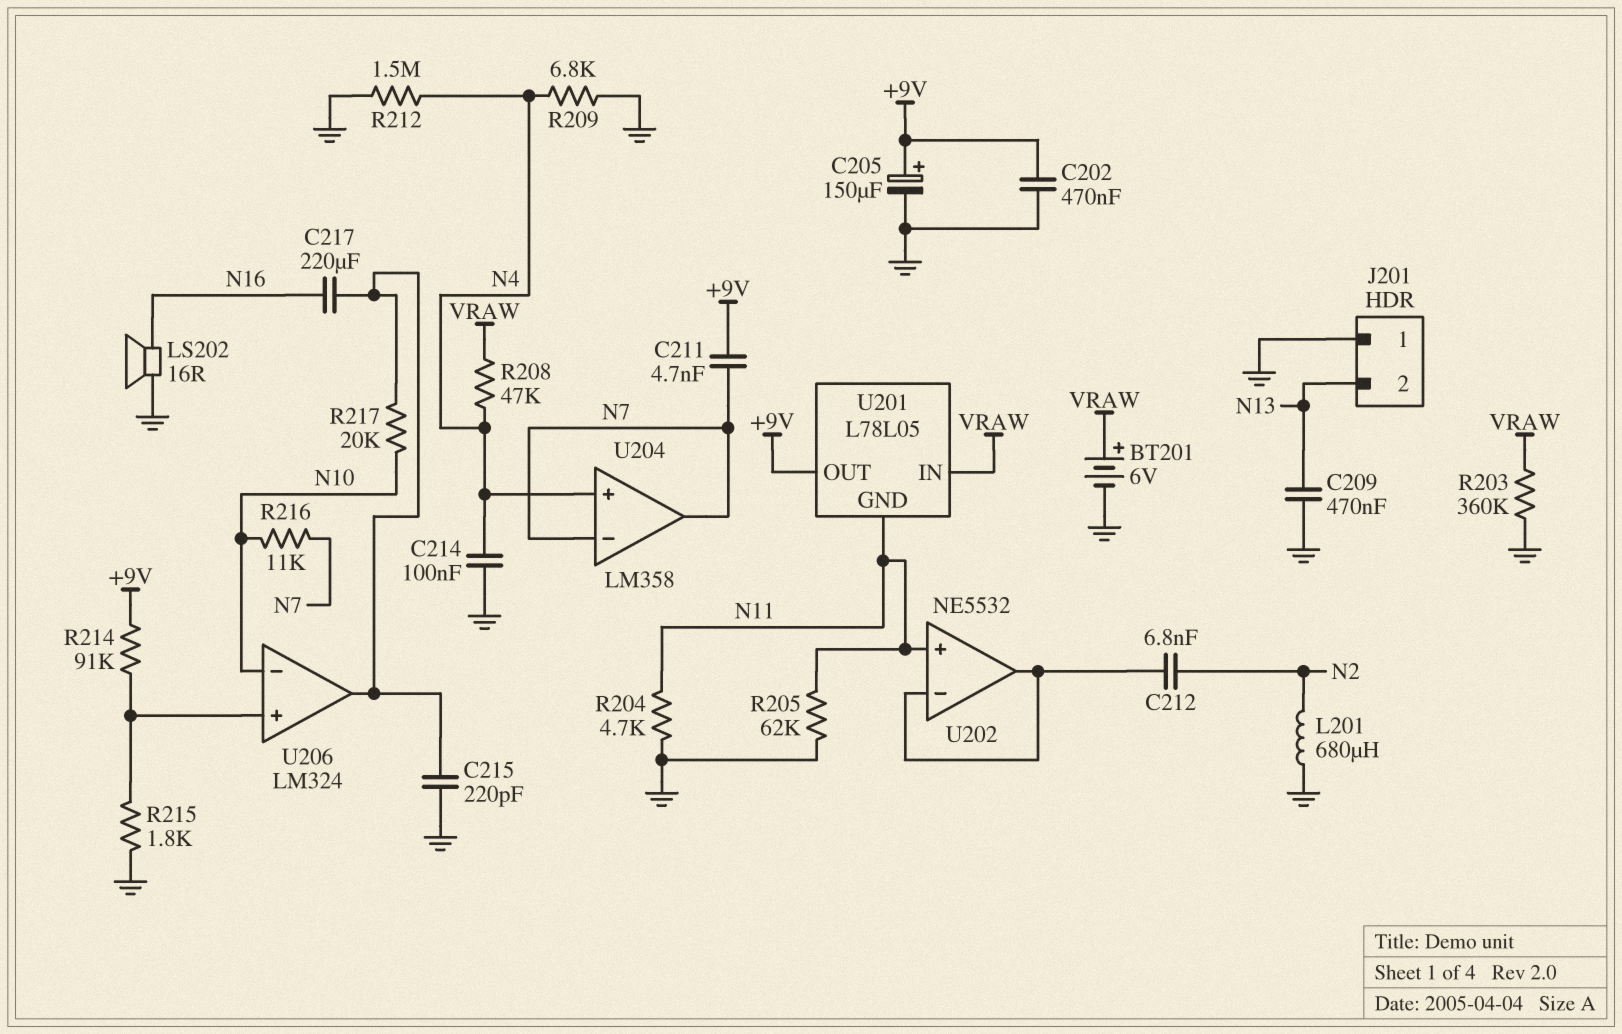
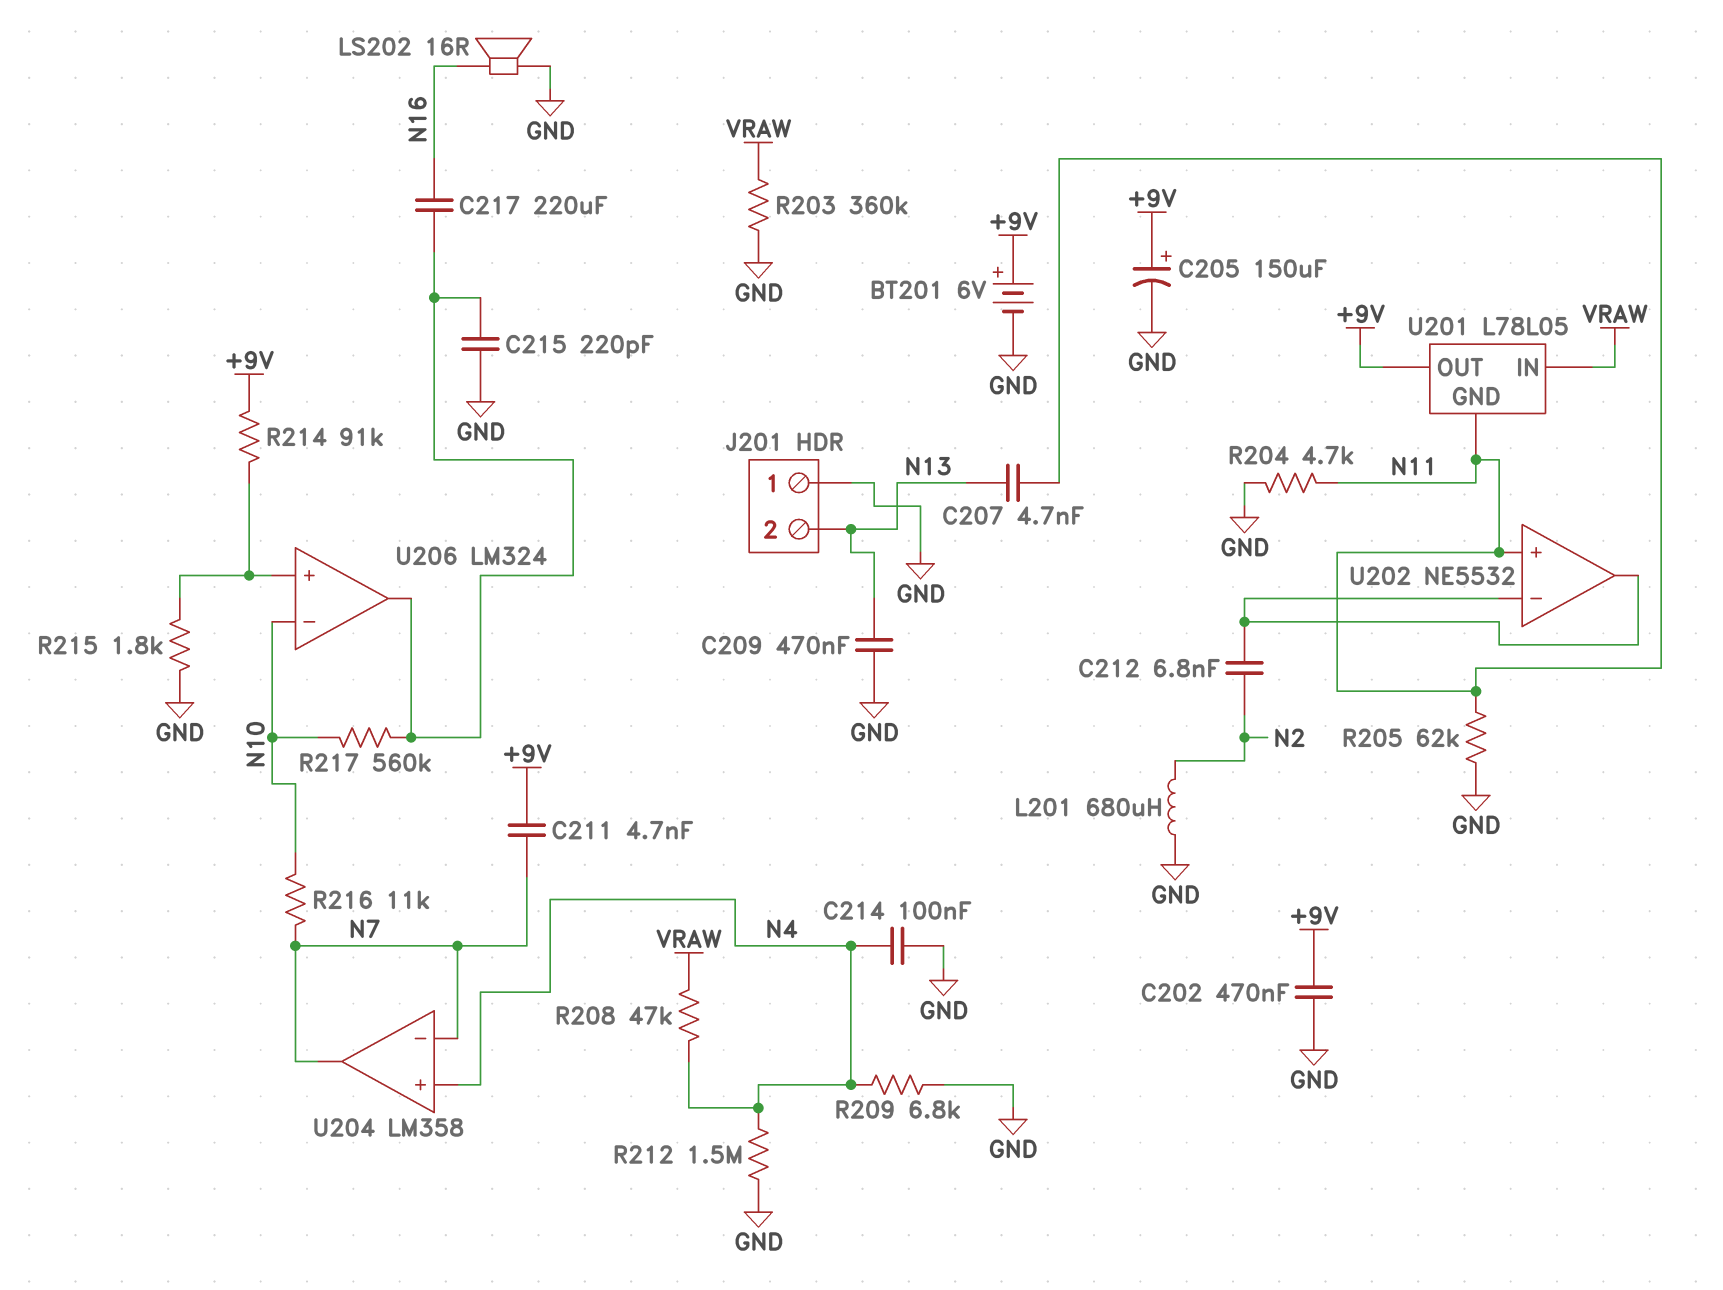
BT201: 6V (plus VRAW, minus GND) -> 6V (plus +9V, minus GND)
C207: none -> 4.7nF (N11, N13)
R217: 20k (N10, U206/out) -> 560k (N10, U206/out)

